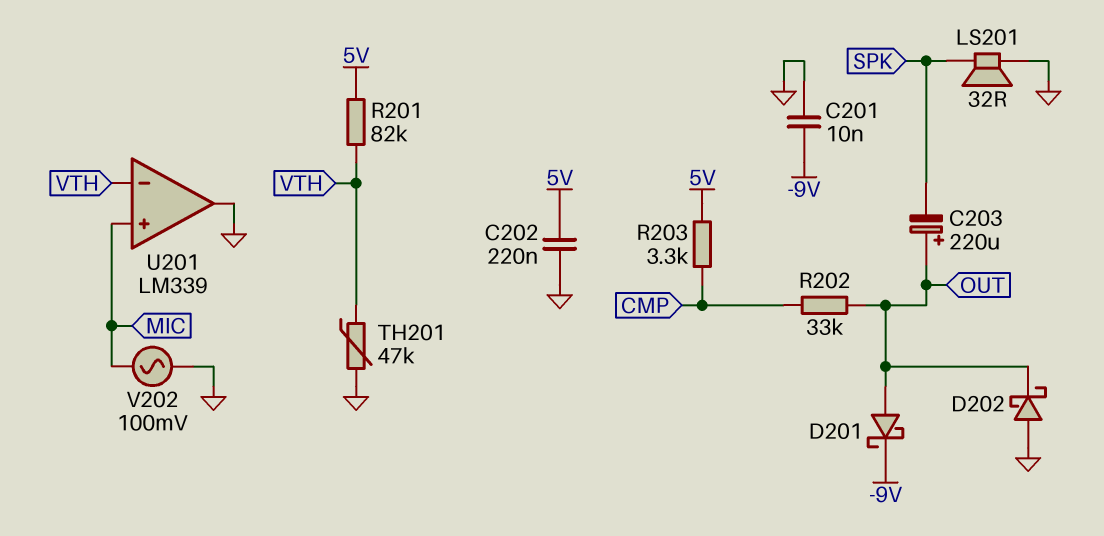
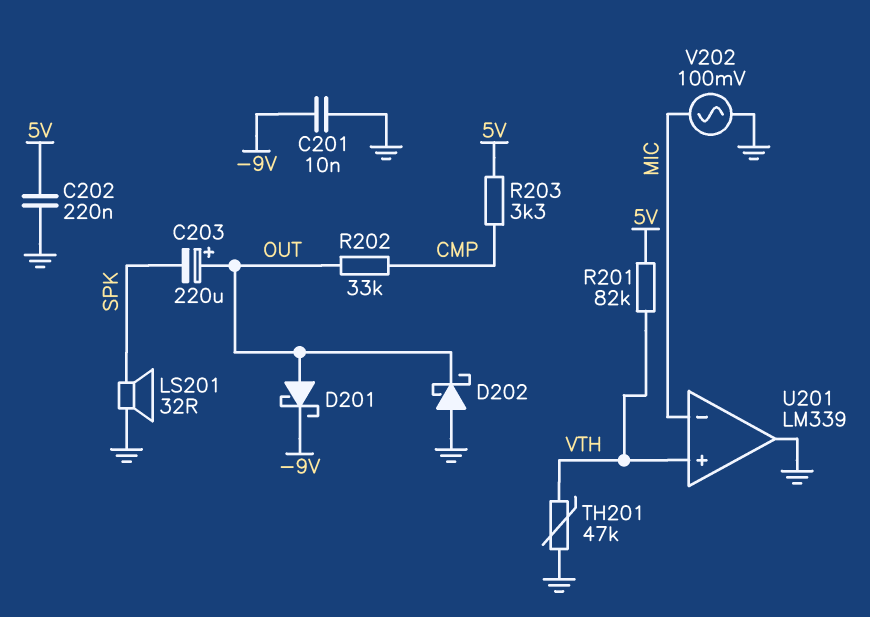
U201 pin in+: MIC -> VTH
U201 pin in-: VTH -> MIC

